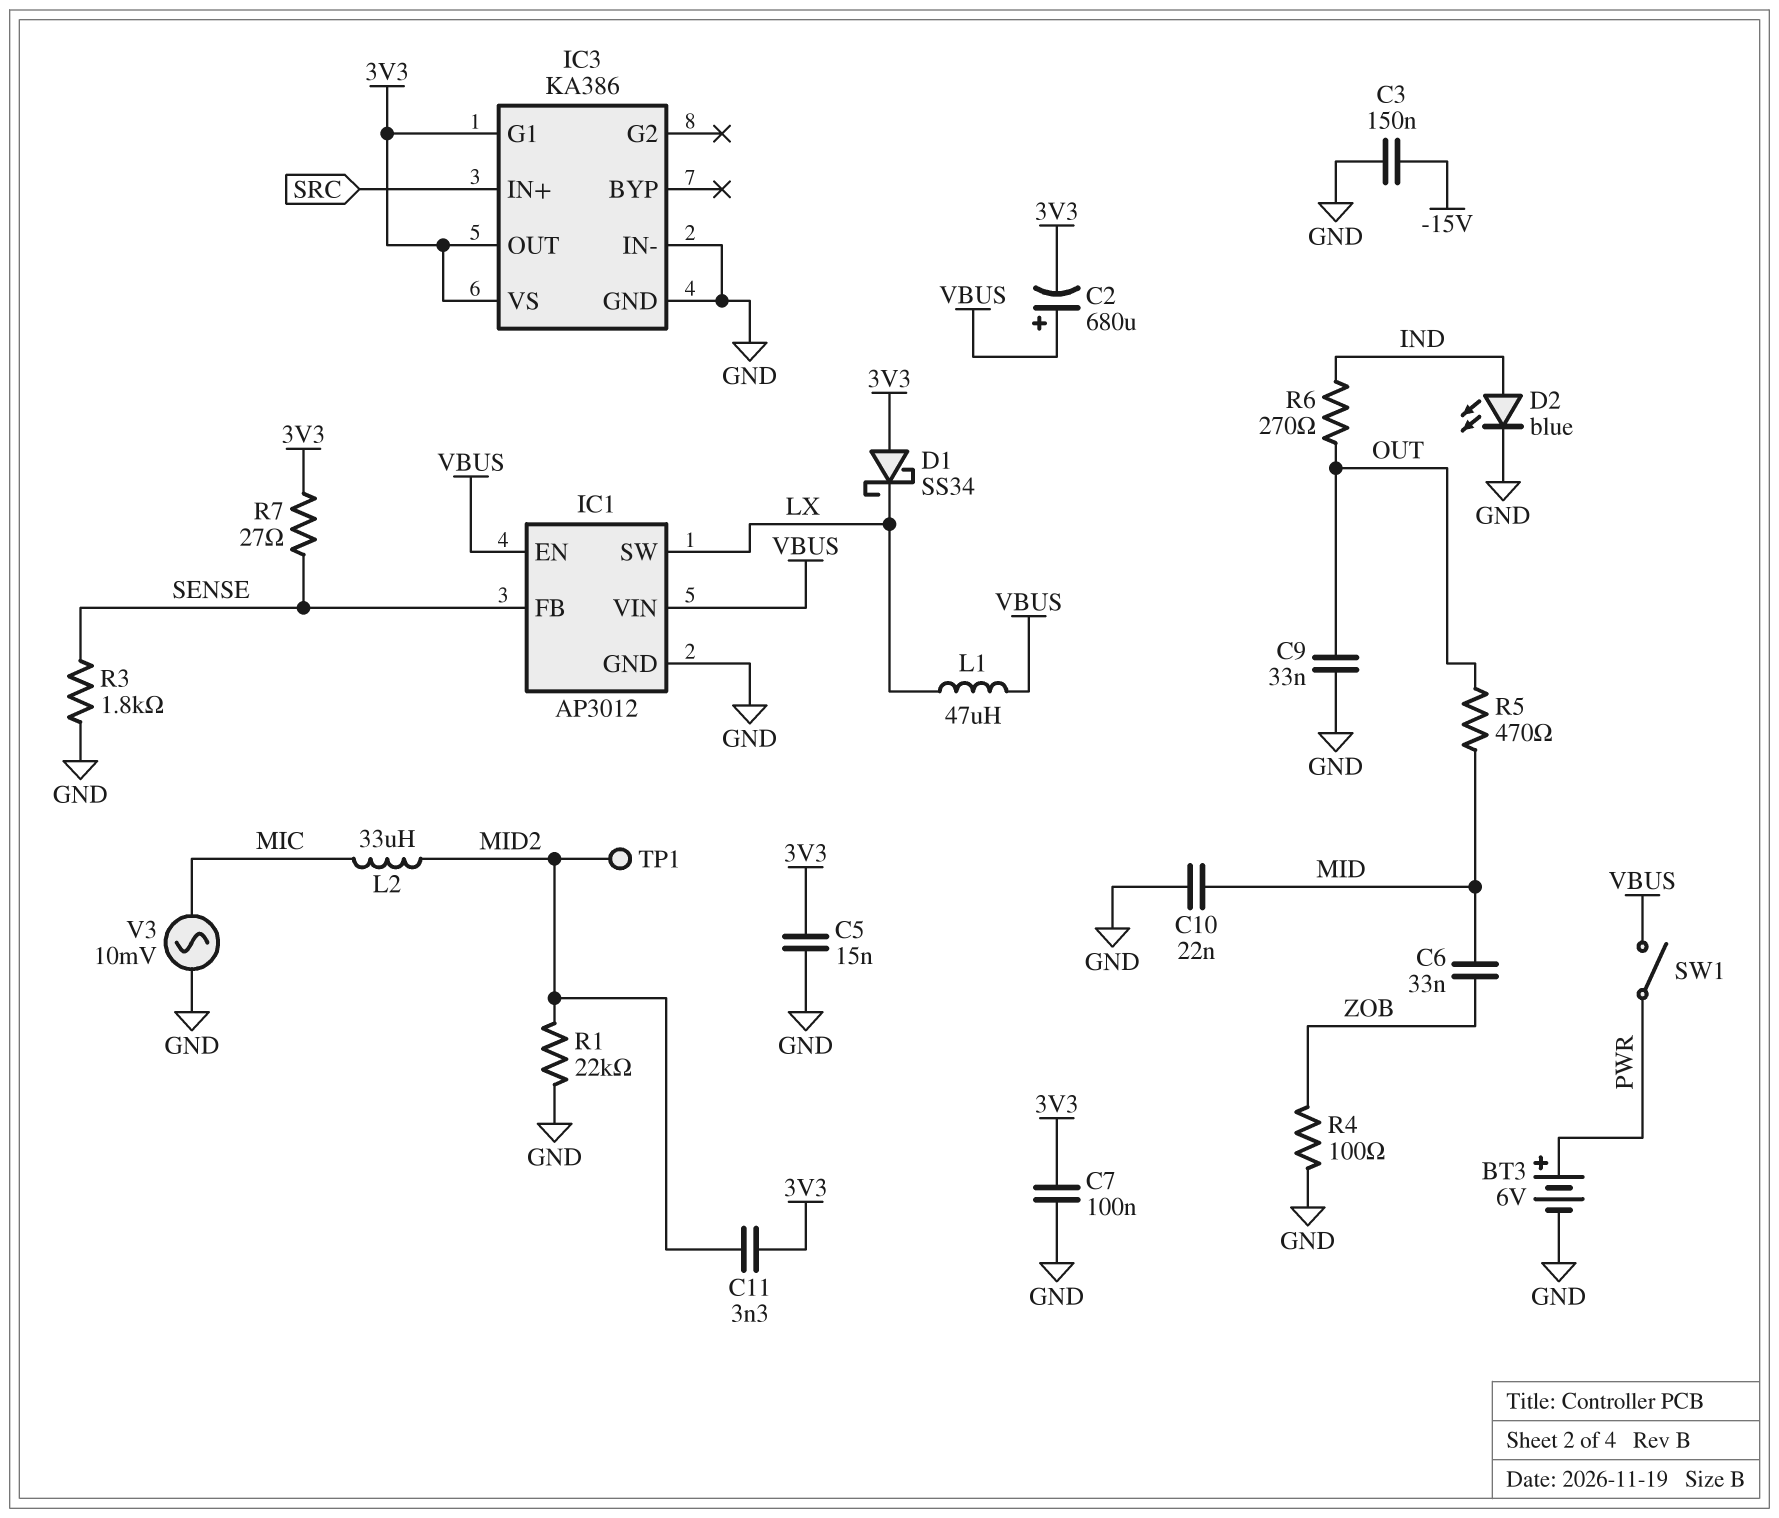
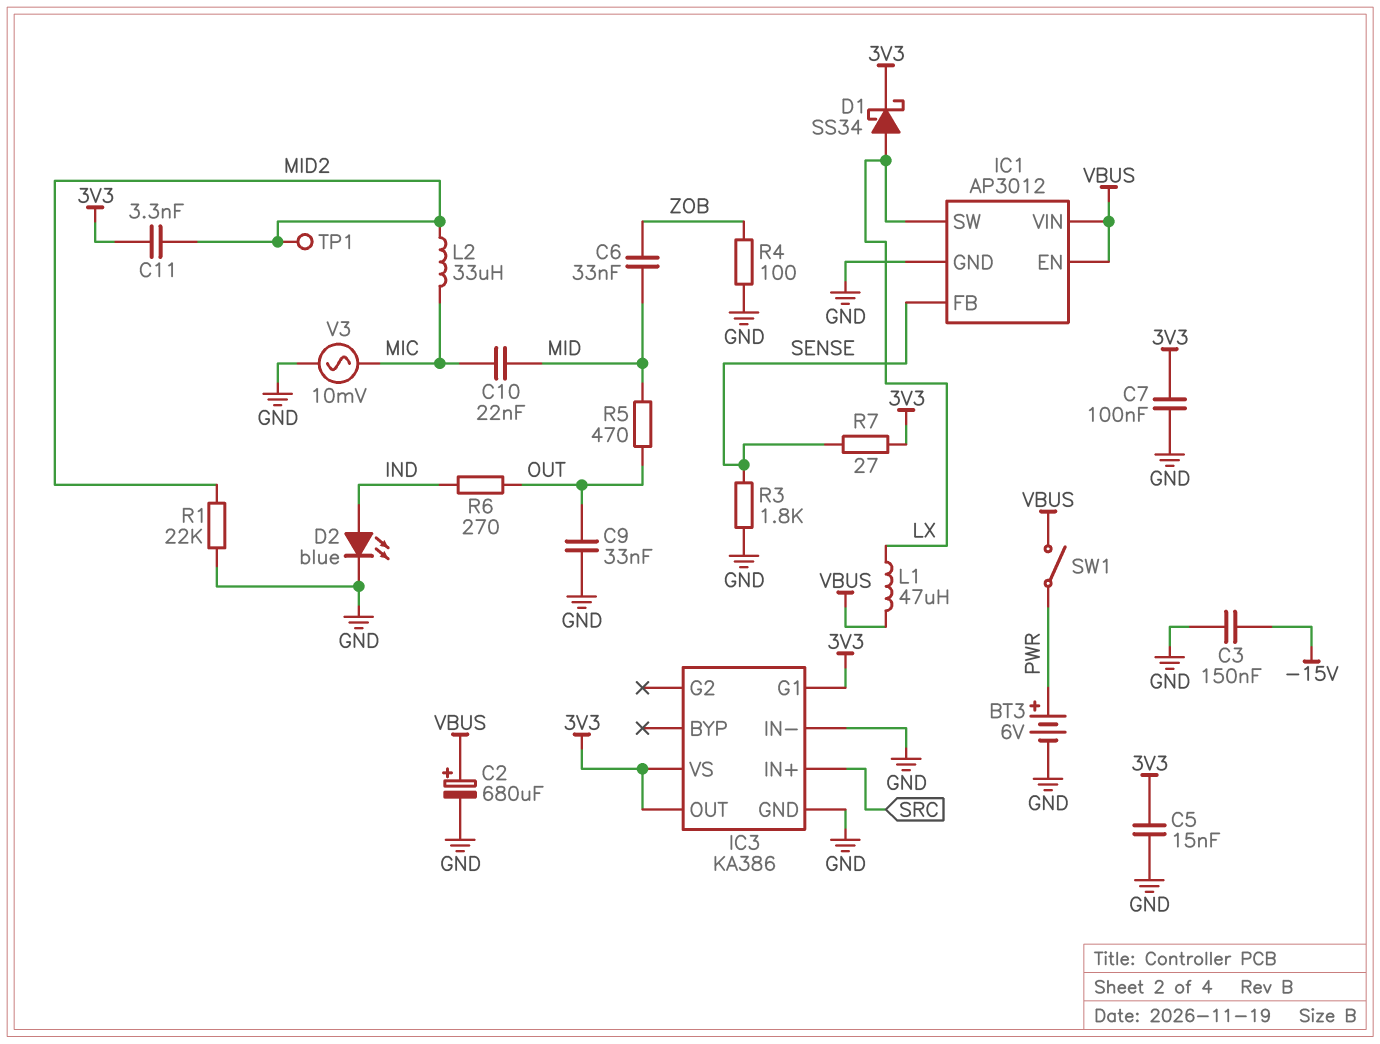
C2: 680uF (plus VBUS, minus 3V3) -> 680uF (plus VBUS, minus GND)
C10: 22nF (GND, MID) -> 22nF (MIC, MID)
D1: schottky SS34 (A 3V3, K LX) -> schottky SS34 (A LX, K 3V3)

